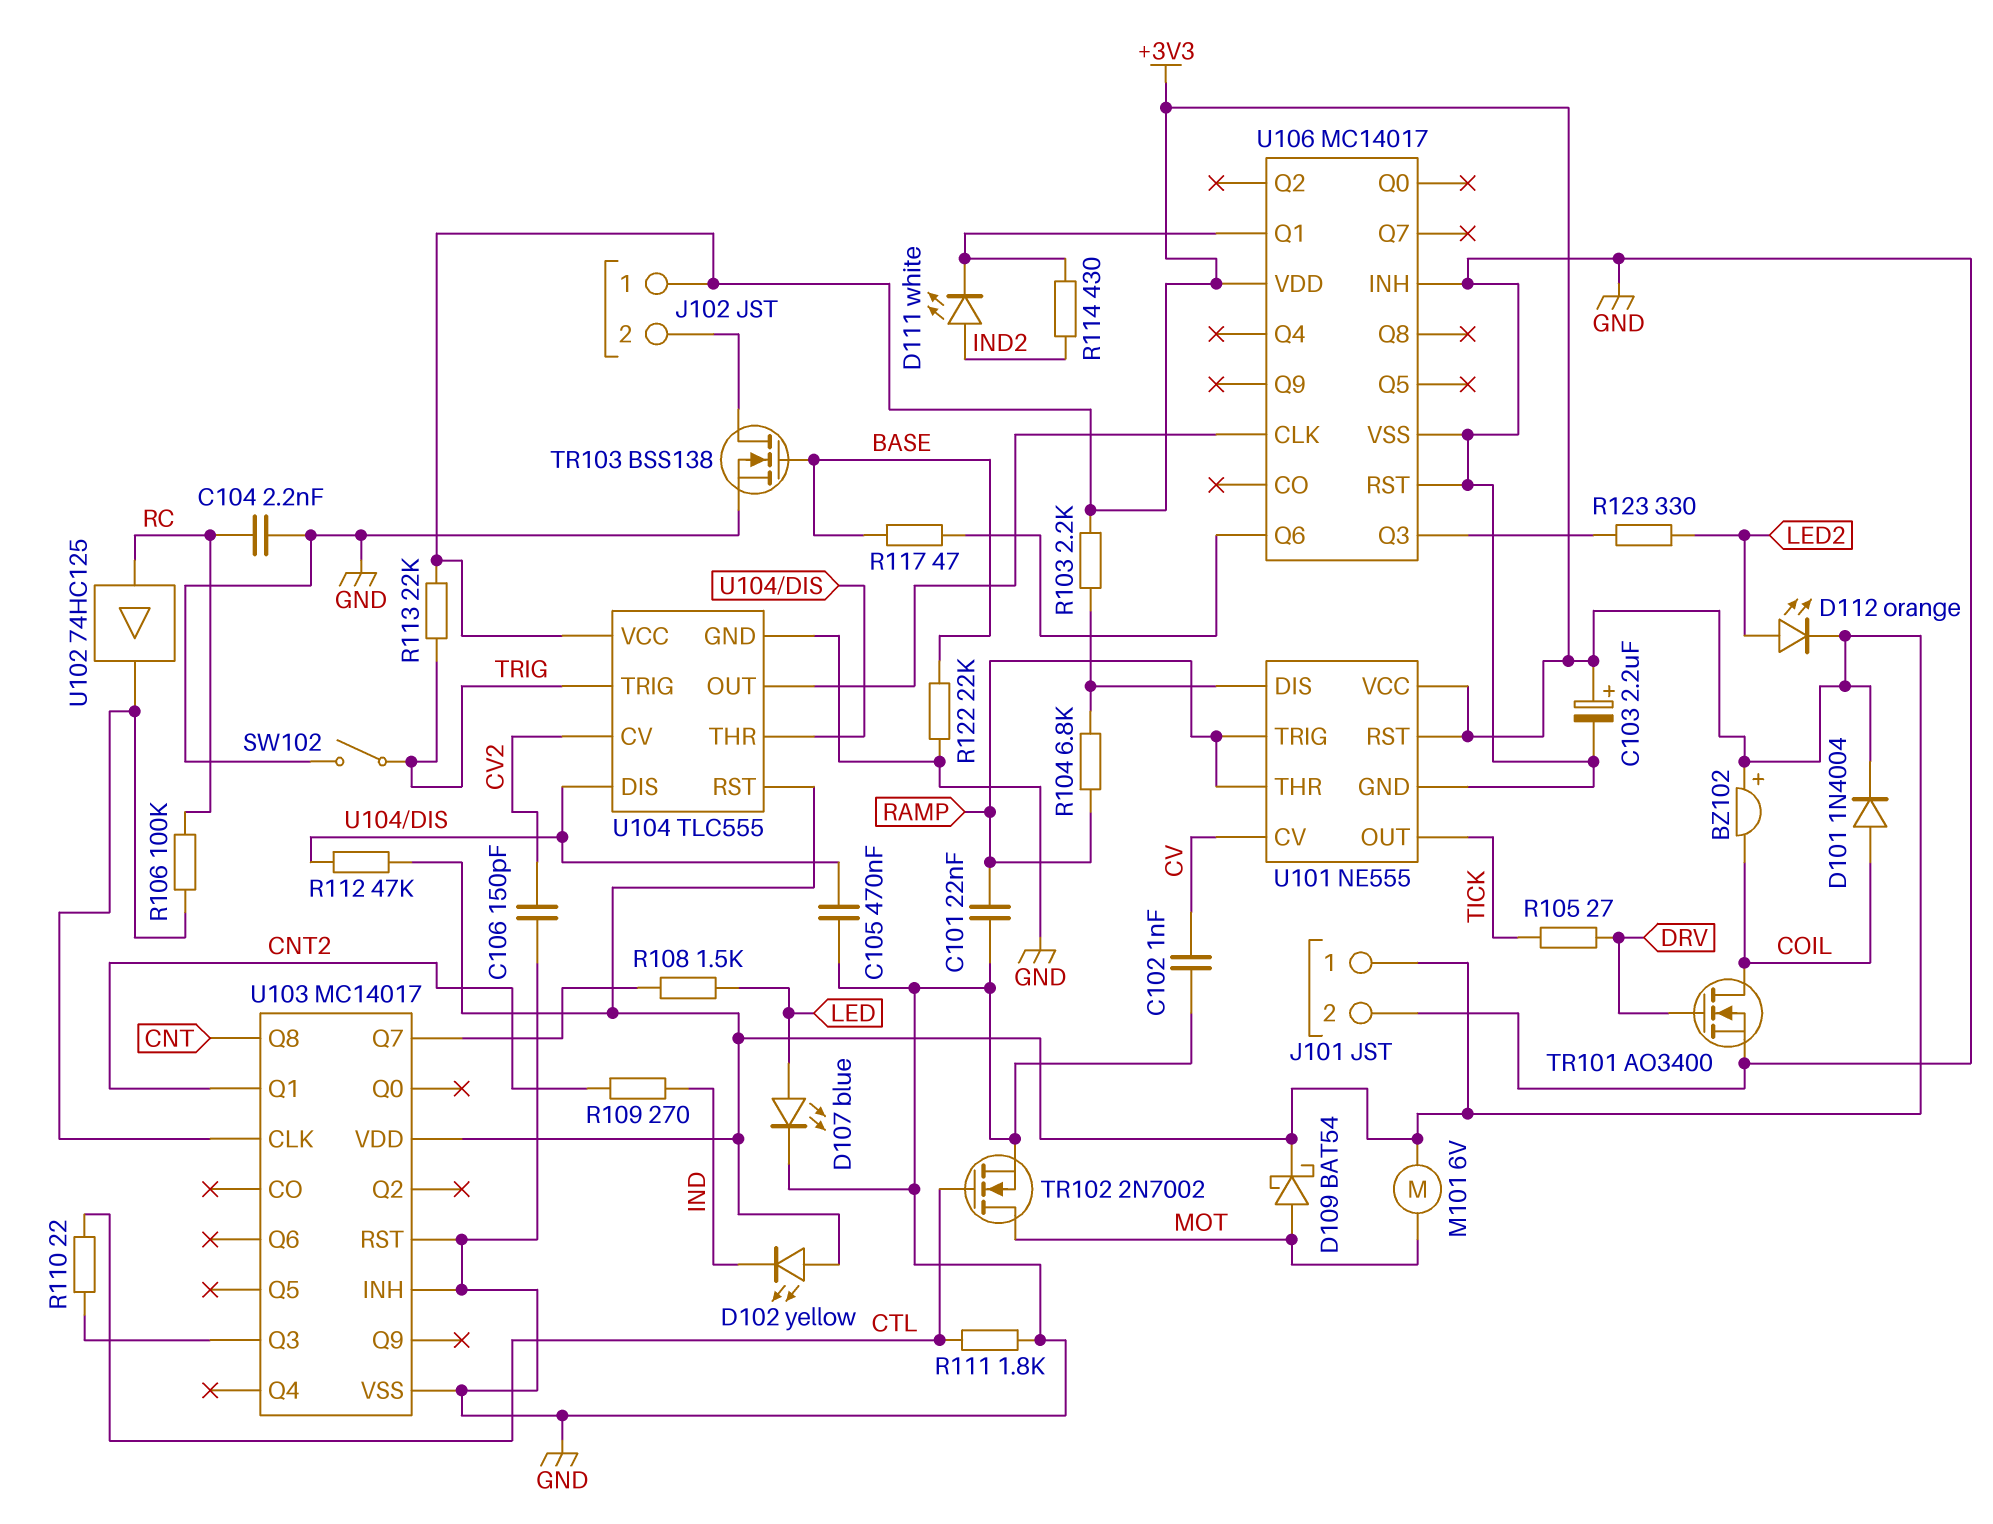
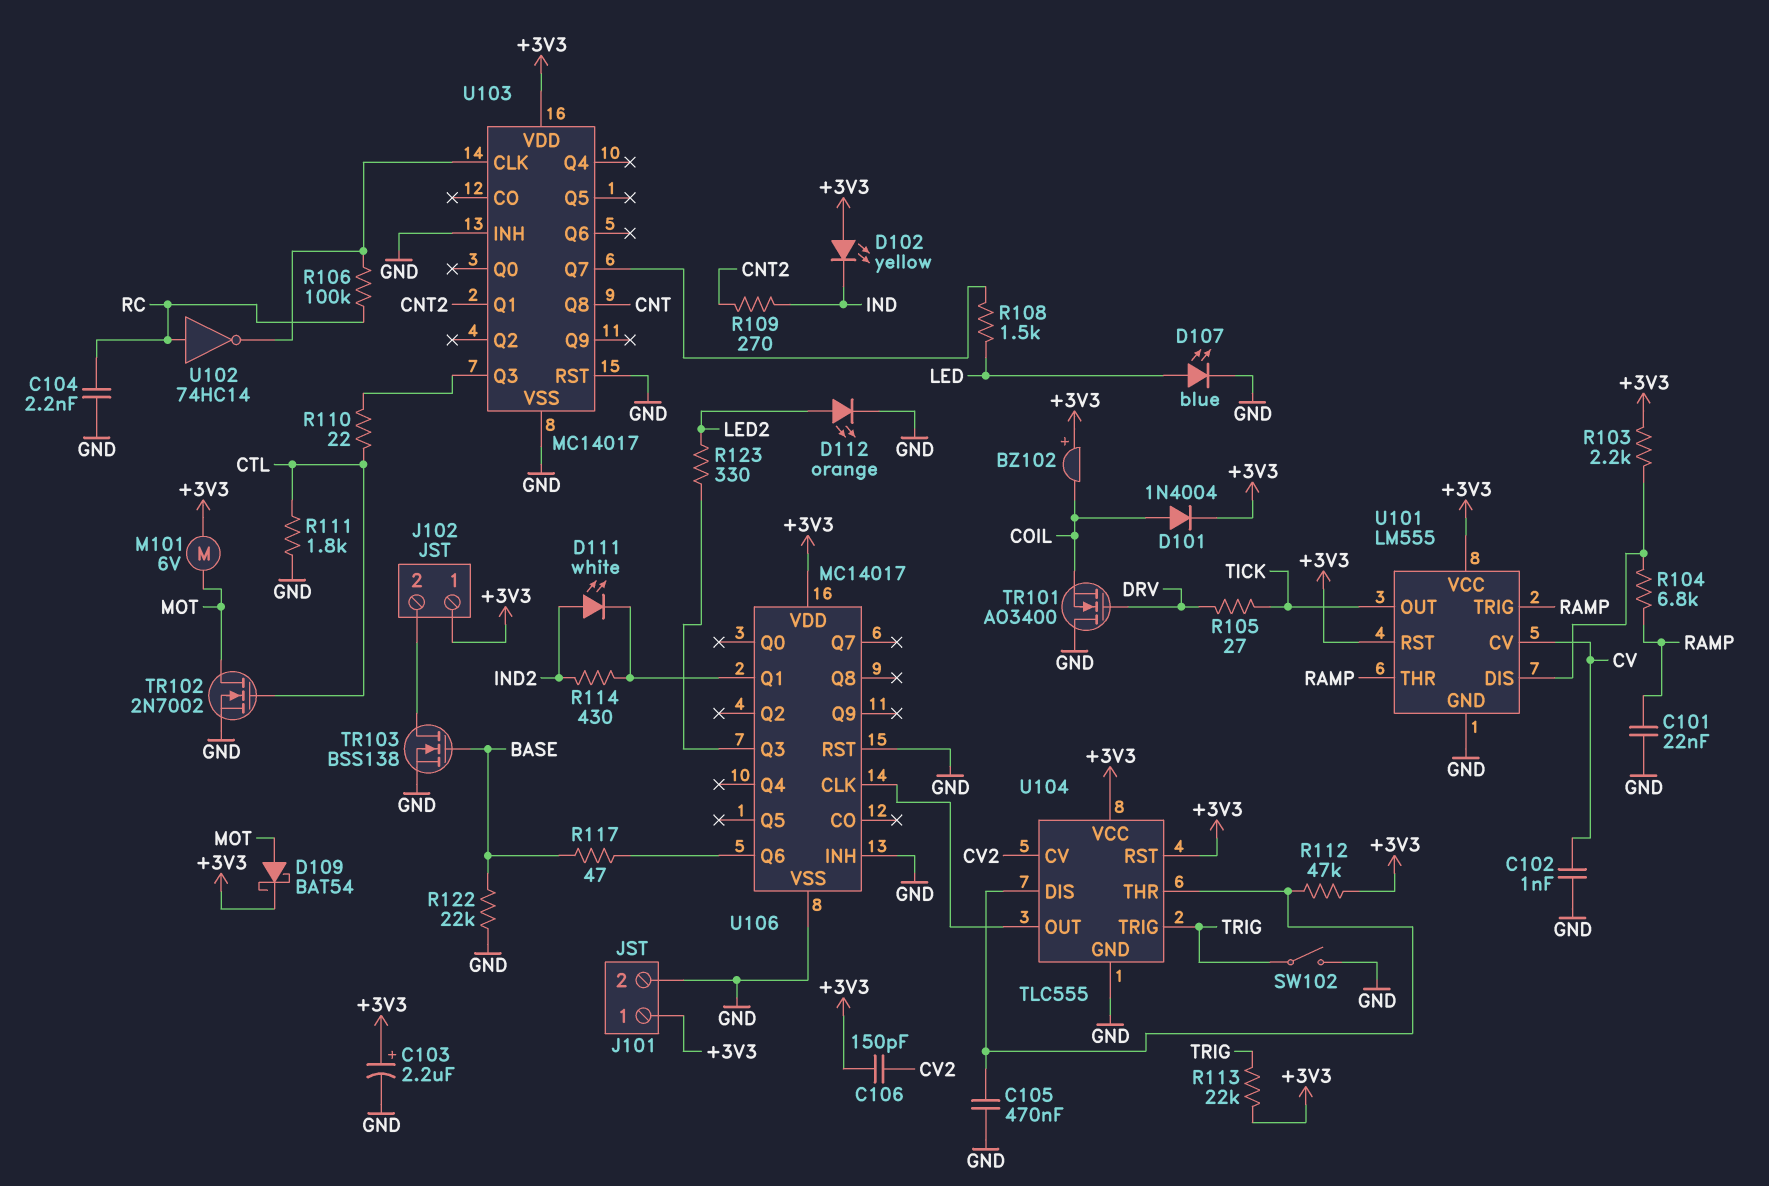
C106: 150pF (CV2, GND) -> 150pF (+3V3, CV2)
D112: LED orange (A LED2, K +3V3) -> LED orange (A LED2, K GND)
TR101: NMOS AO3400 (G DRV, D COIL, S GND) -> NMOS AO3400 (G DRV, D GND, S COIL)
U101: NE555 -> LM555
U102: buffer 74HC125 (in RC, out U103/CLK) -> NOT 74HC14 (in RC, out U103/CLK)

